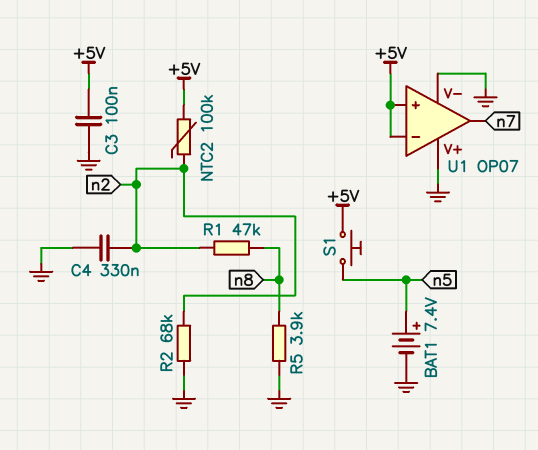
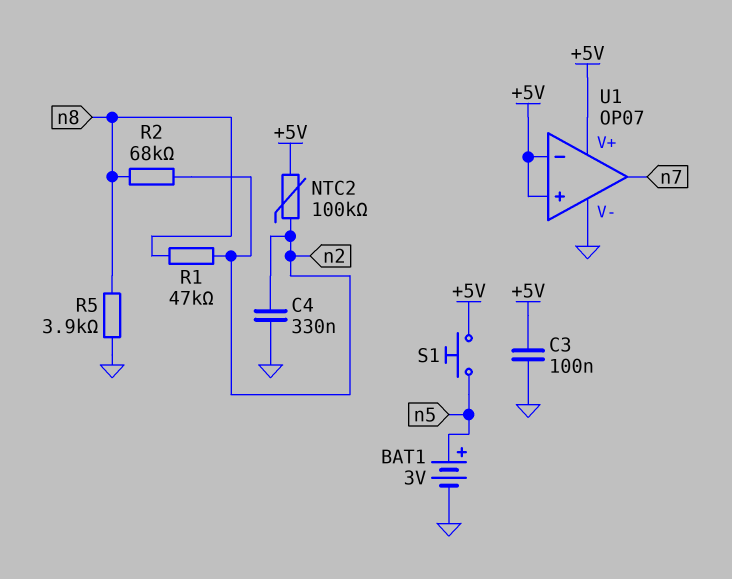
BAT1: 7.4V (plus n5, minus GND) -> 3V (plus n5, minus GND)
R2: 68k (GND, n2) -> 68k (n2, n8)
U1 pin V+: GND -> +5V

